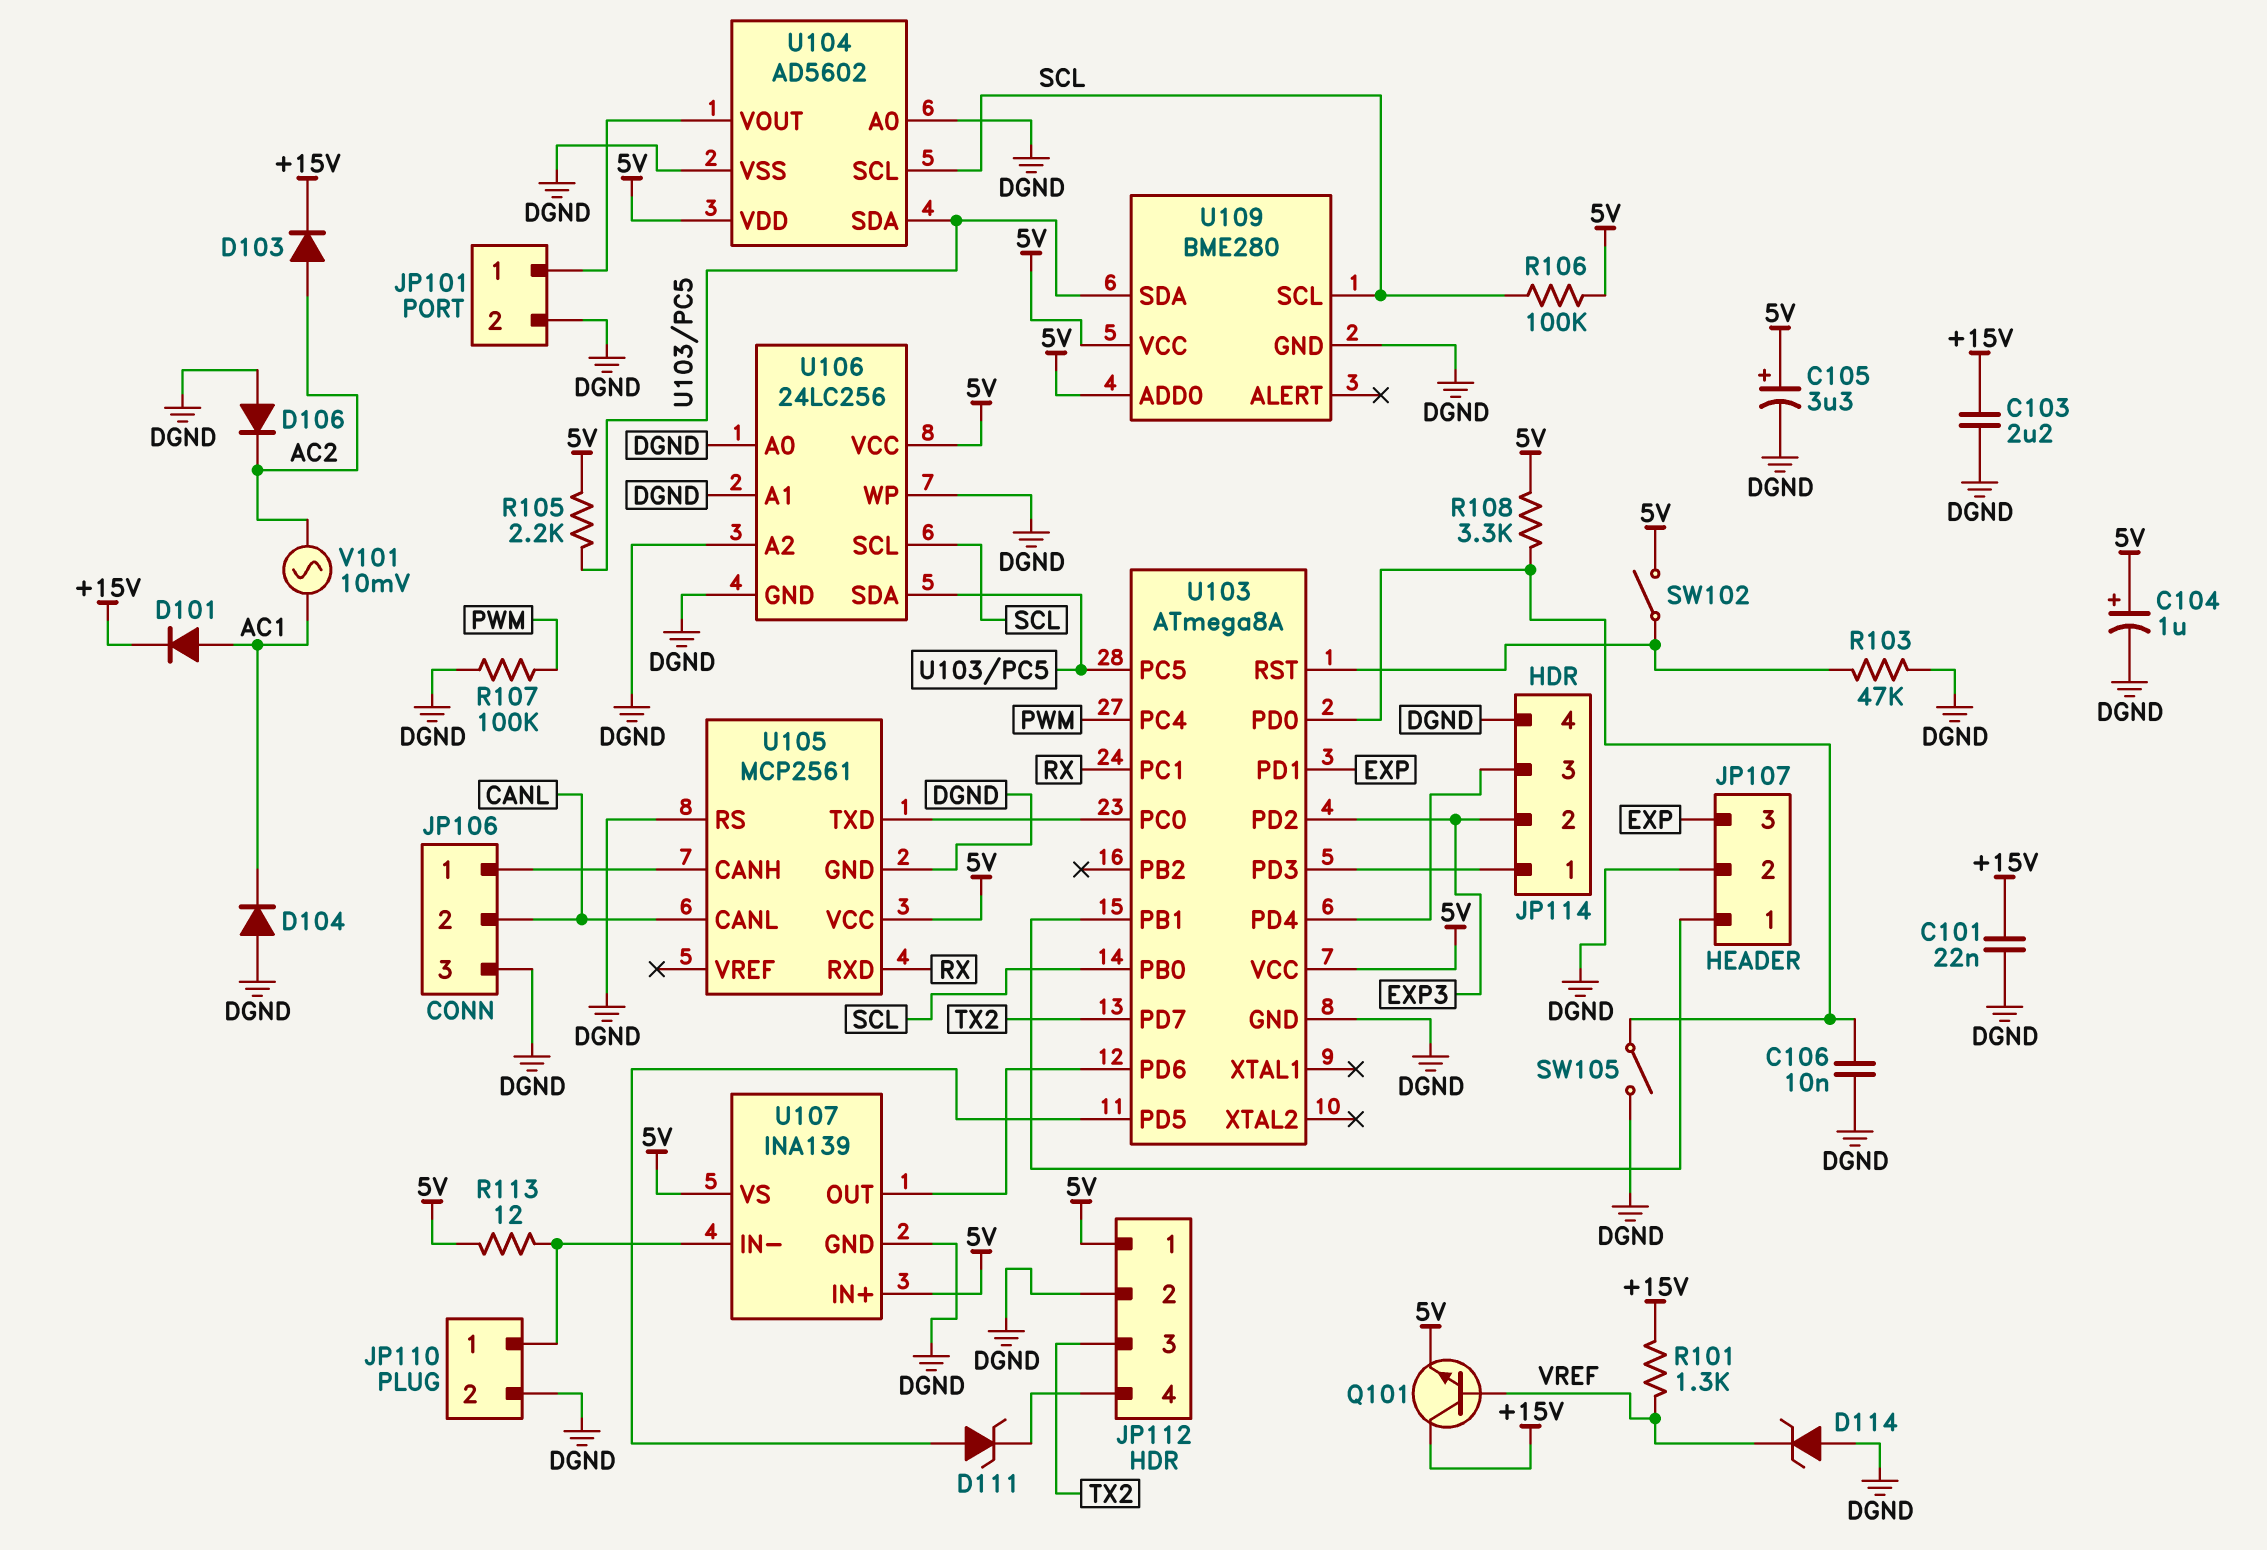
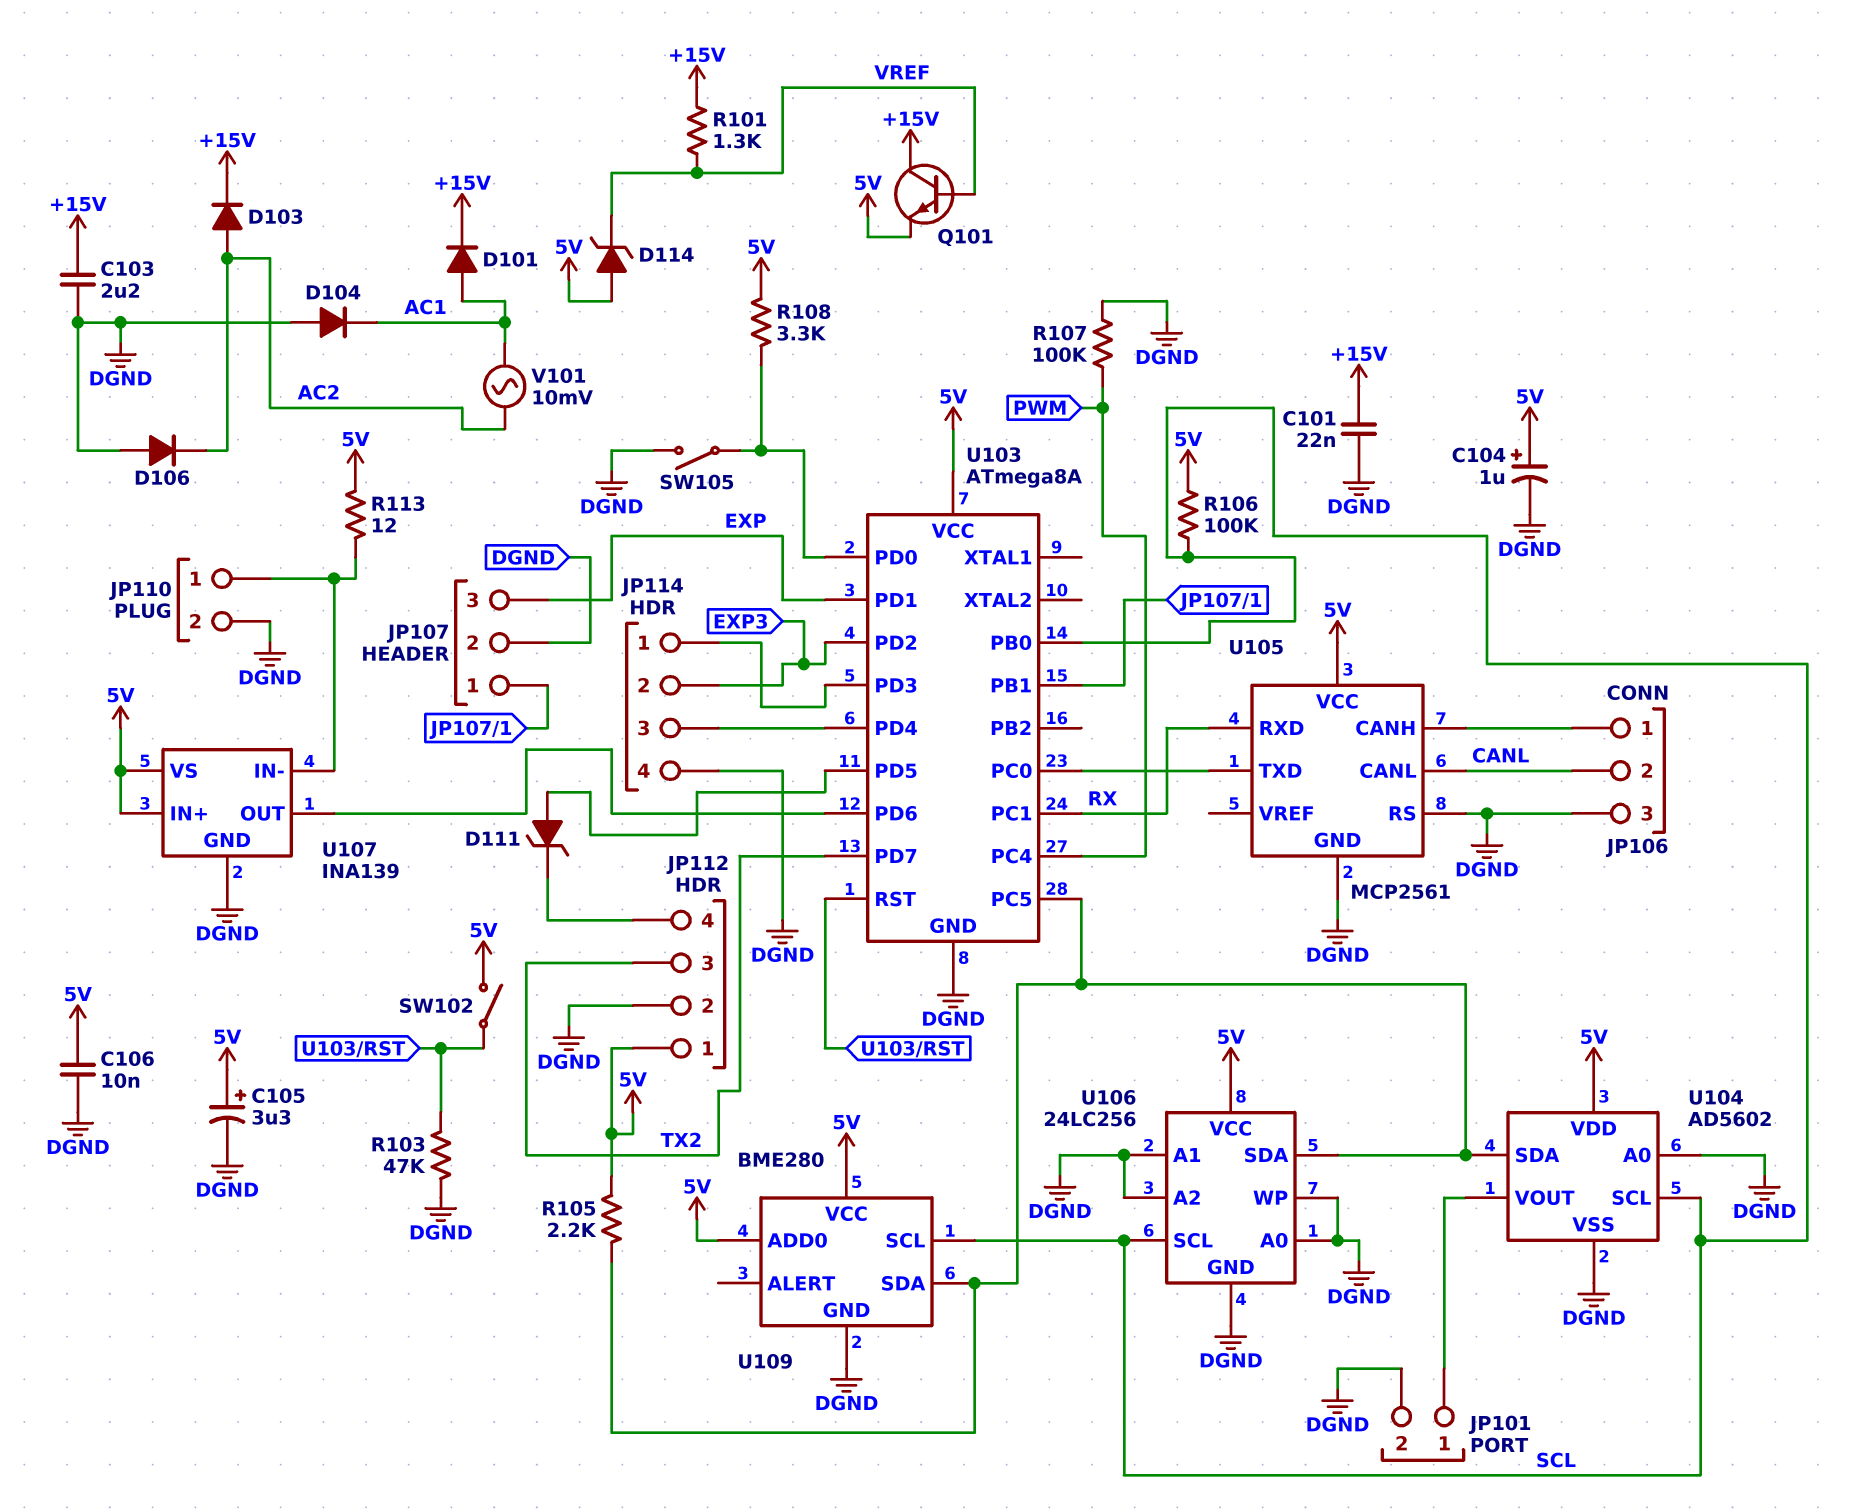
C106: 10nF (DGND, U103/PD0) -> 10nF (5V, DGND)
D114: zener (A DGND, K VREF) -> zener (A 5V, K VREF)

